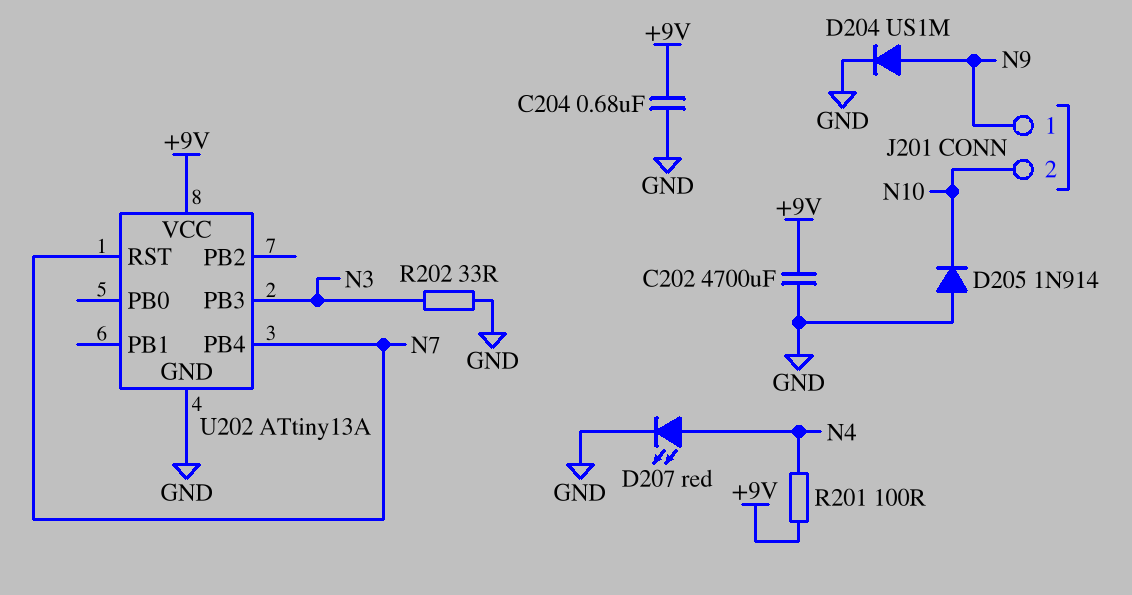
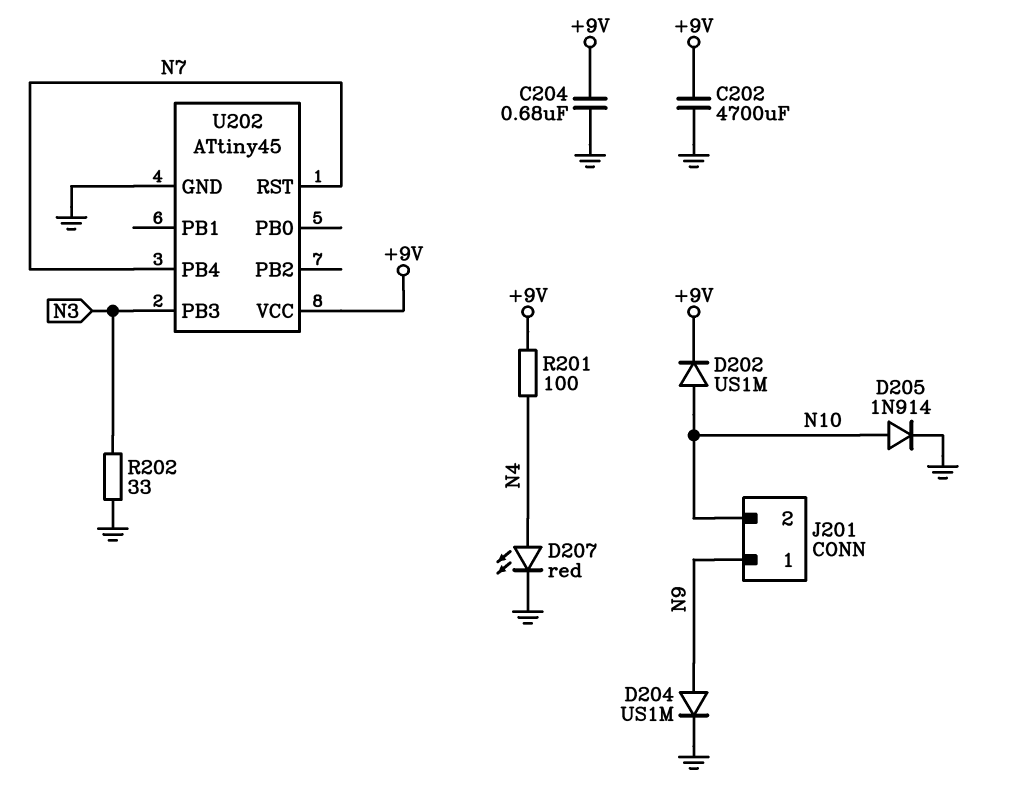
D202: none -> diode US1M (A N10, K +9V)
D205: diode 1N914 (A GND, K N10) -> diode 1N914 (A N10, K GND)
U202: ATtiny13A -> ATtiny45

